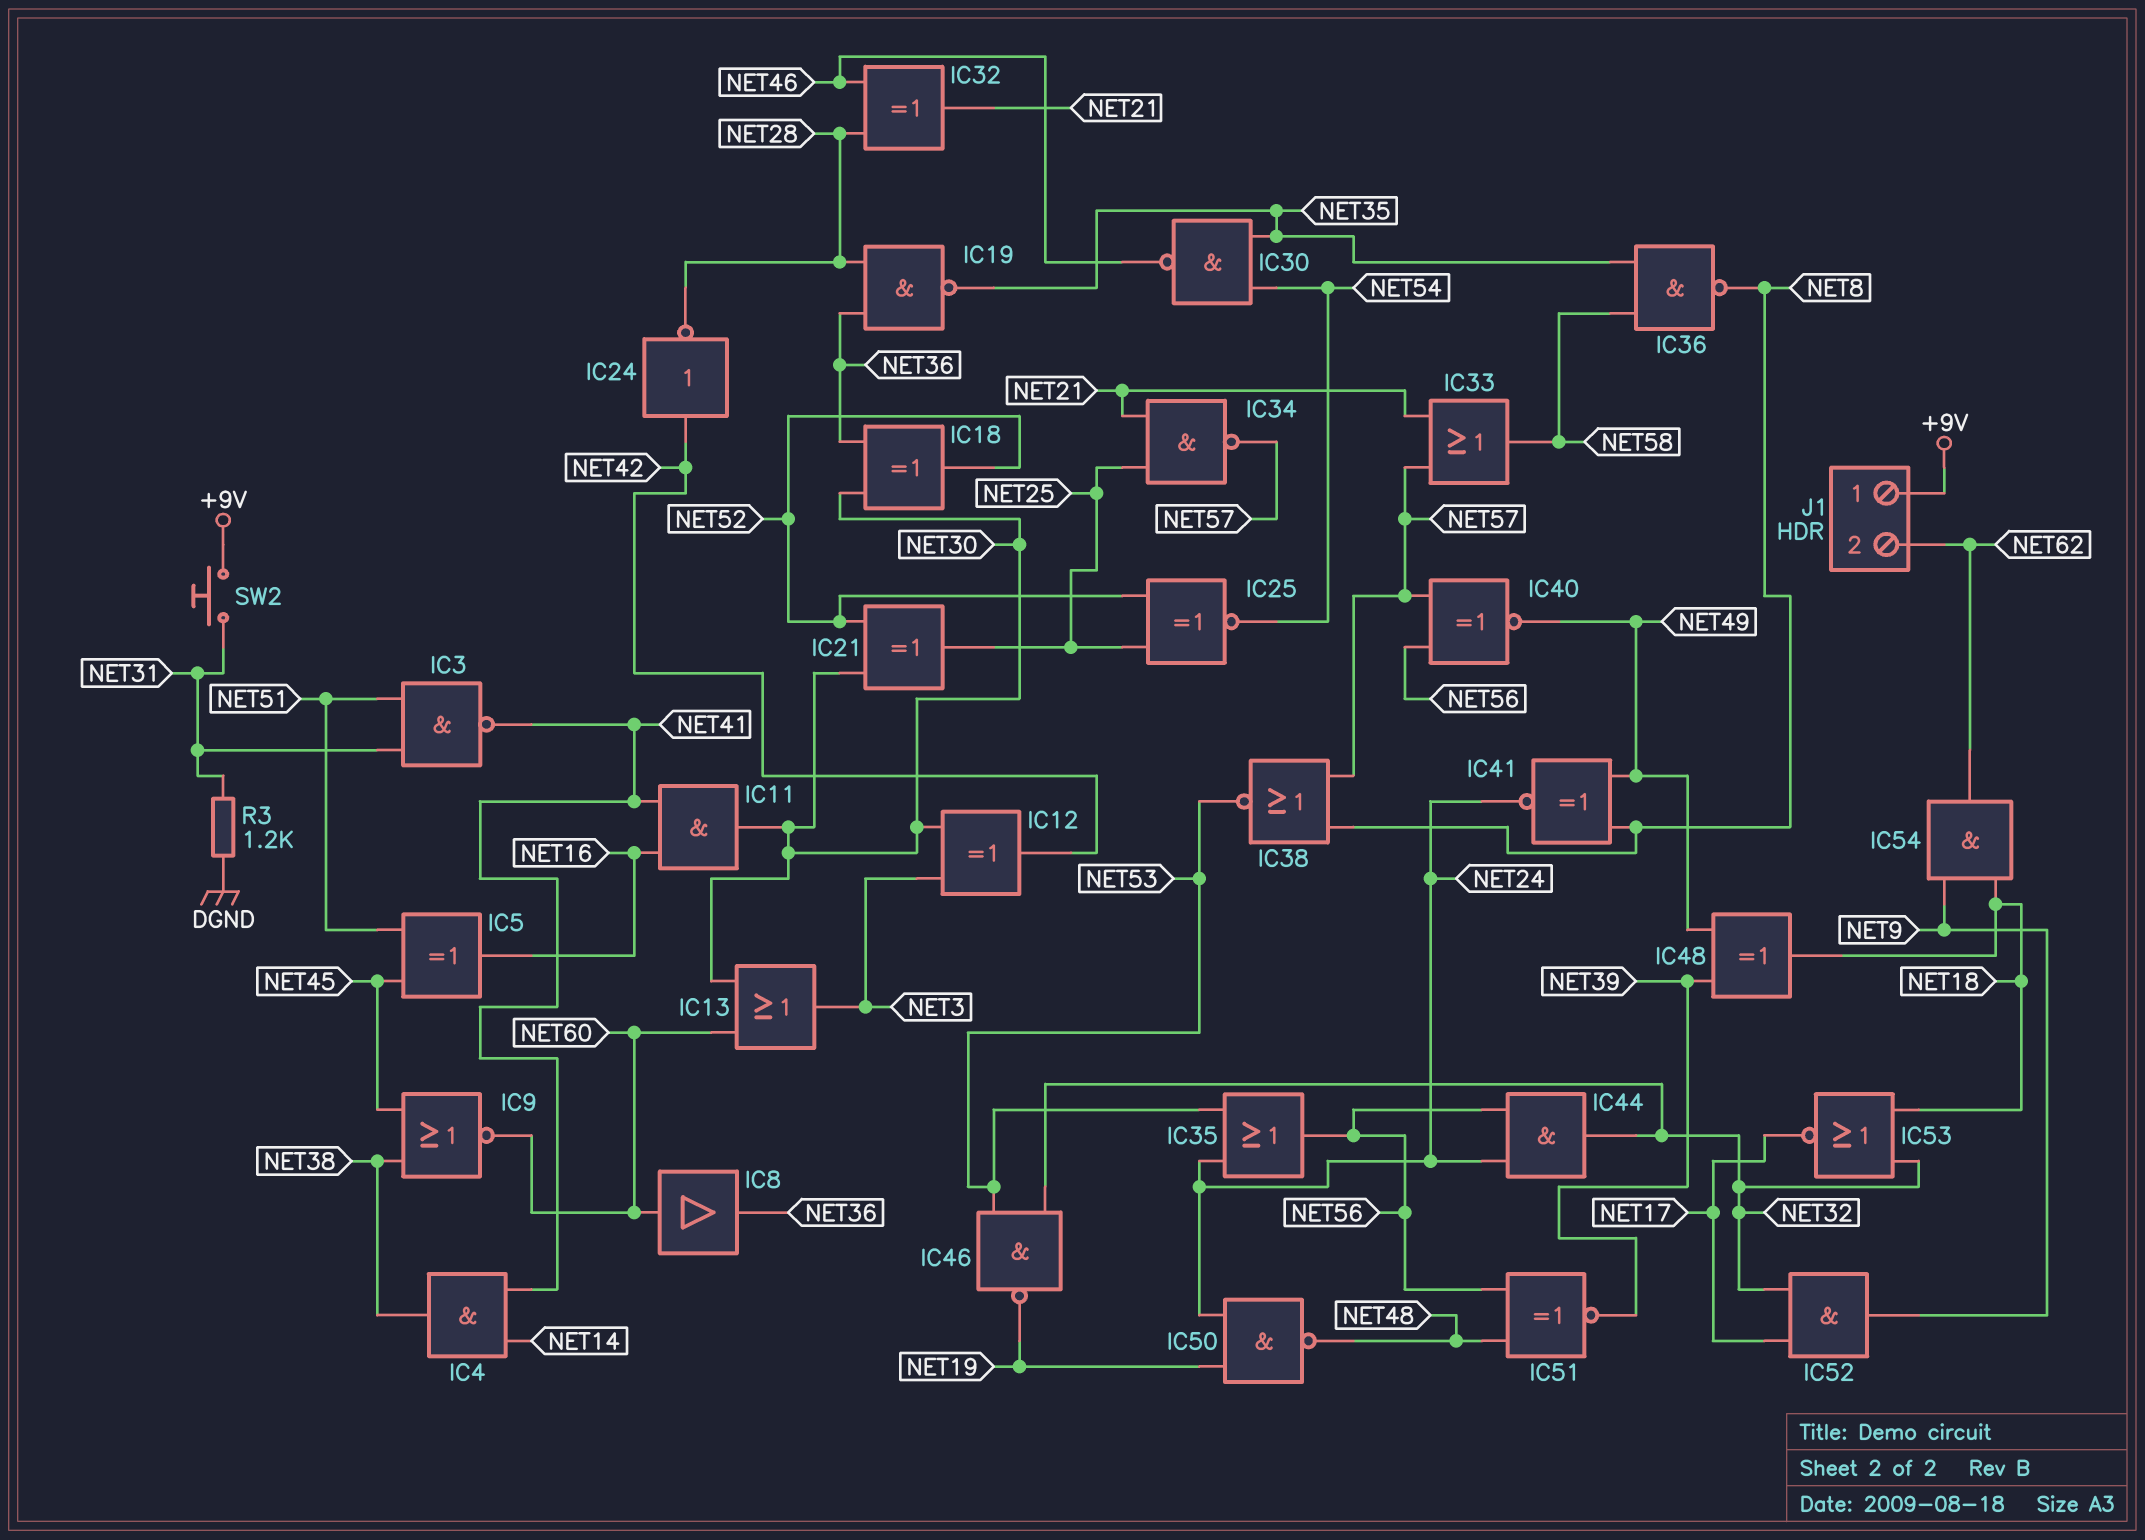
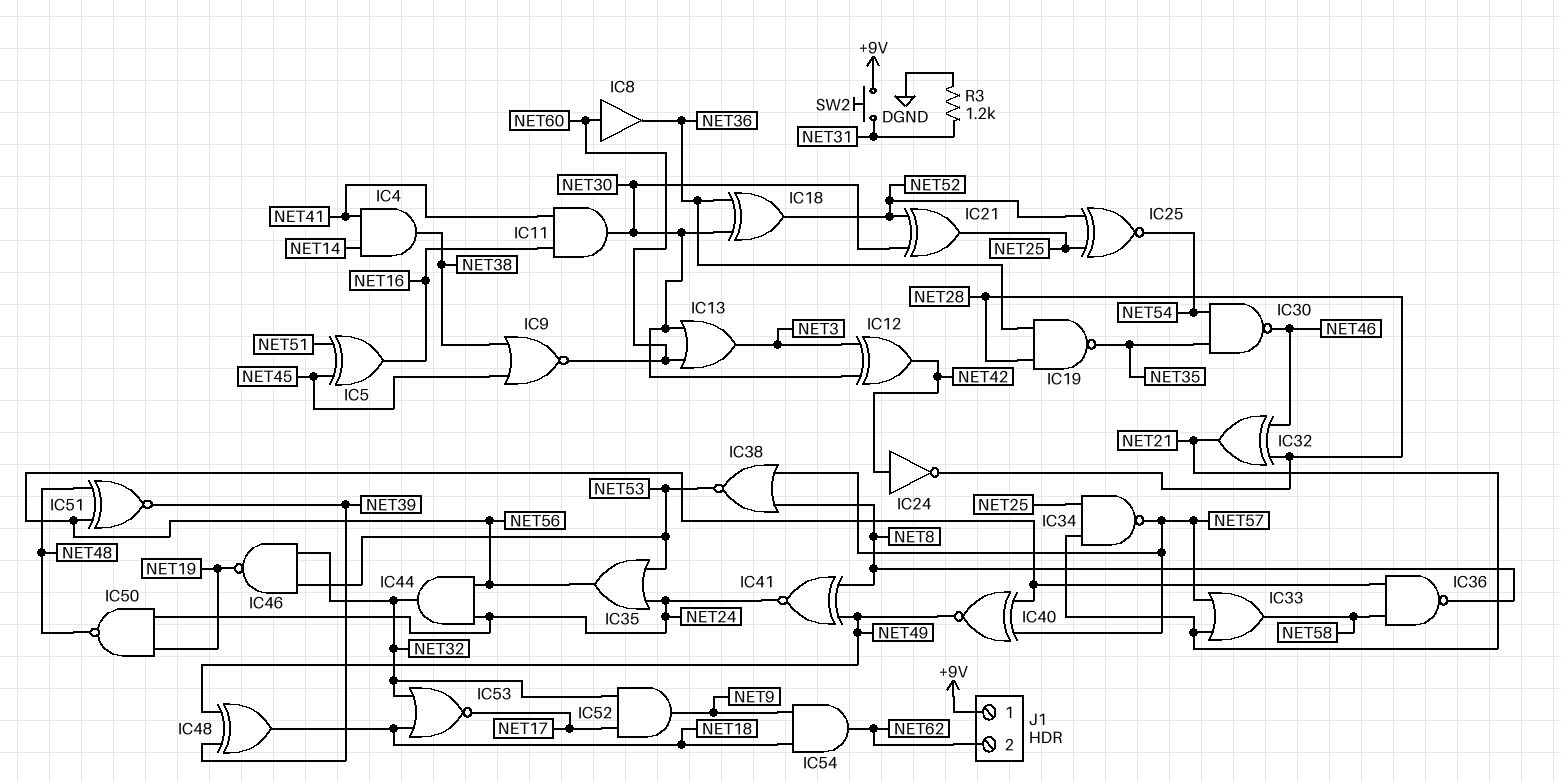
IC3: NAND (in NET31, in NET51, out NET41) -> none
IC36: NAND (in NET35, in NET58, out NET8) -> NAND (in NET56, in NET58, out NET8)

